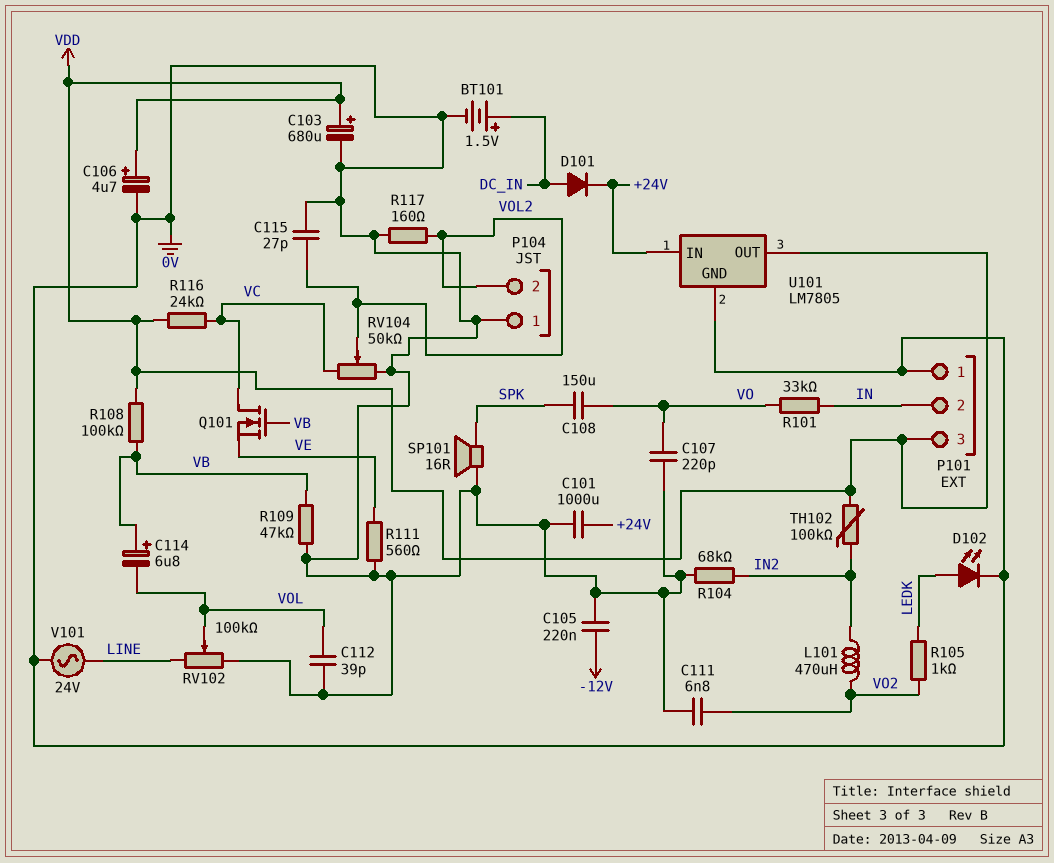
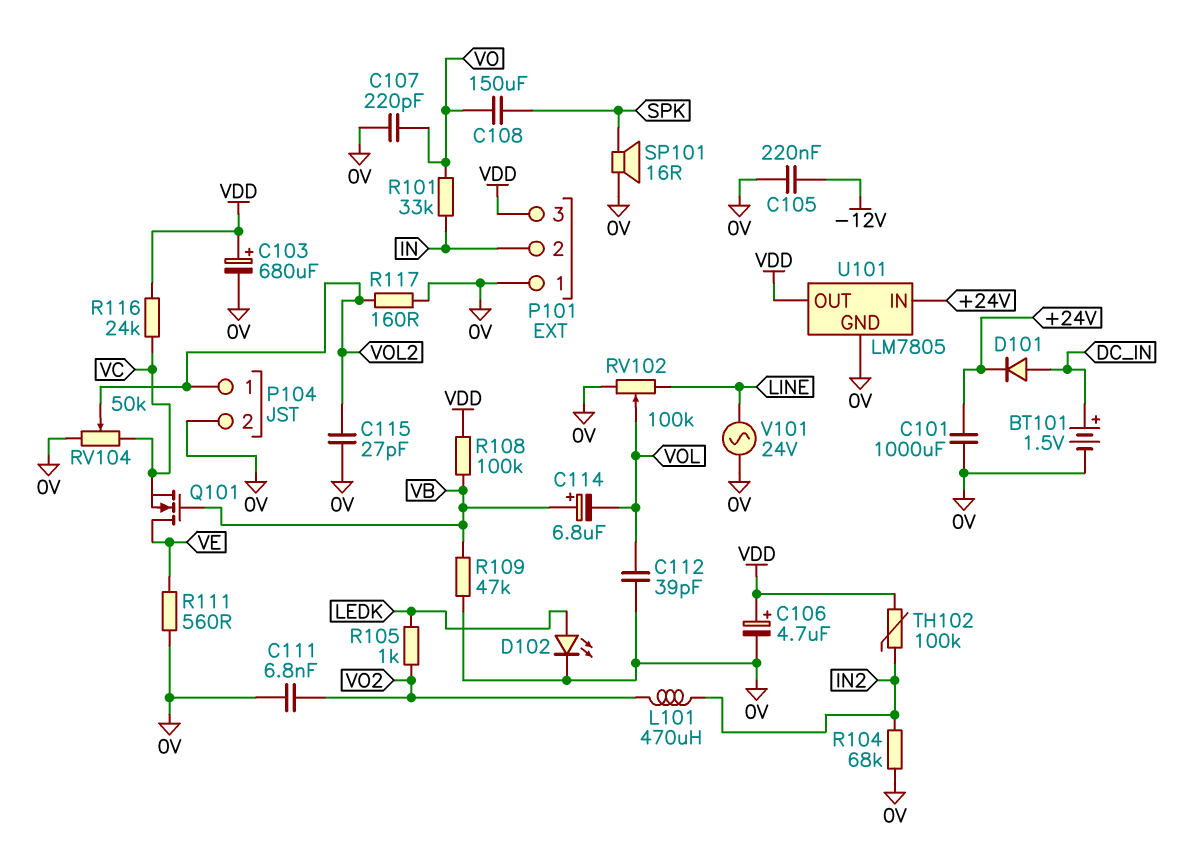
P104 pin 1: 0V -> VOL2
P104 pin 2: VOL2 -> 0V
Q101: NMOS (G VB, D VC, S VE) -> NMOS (G VB, D VE, S VC)

